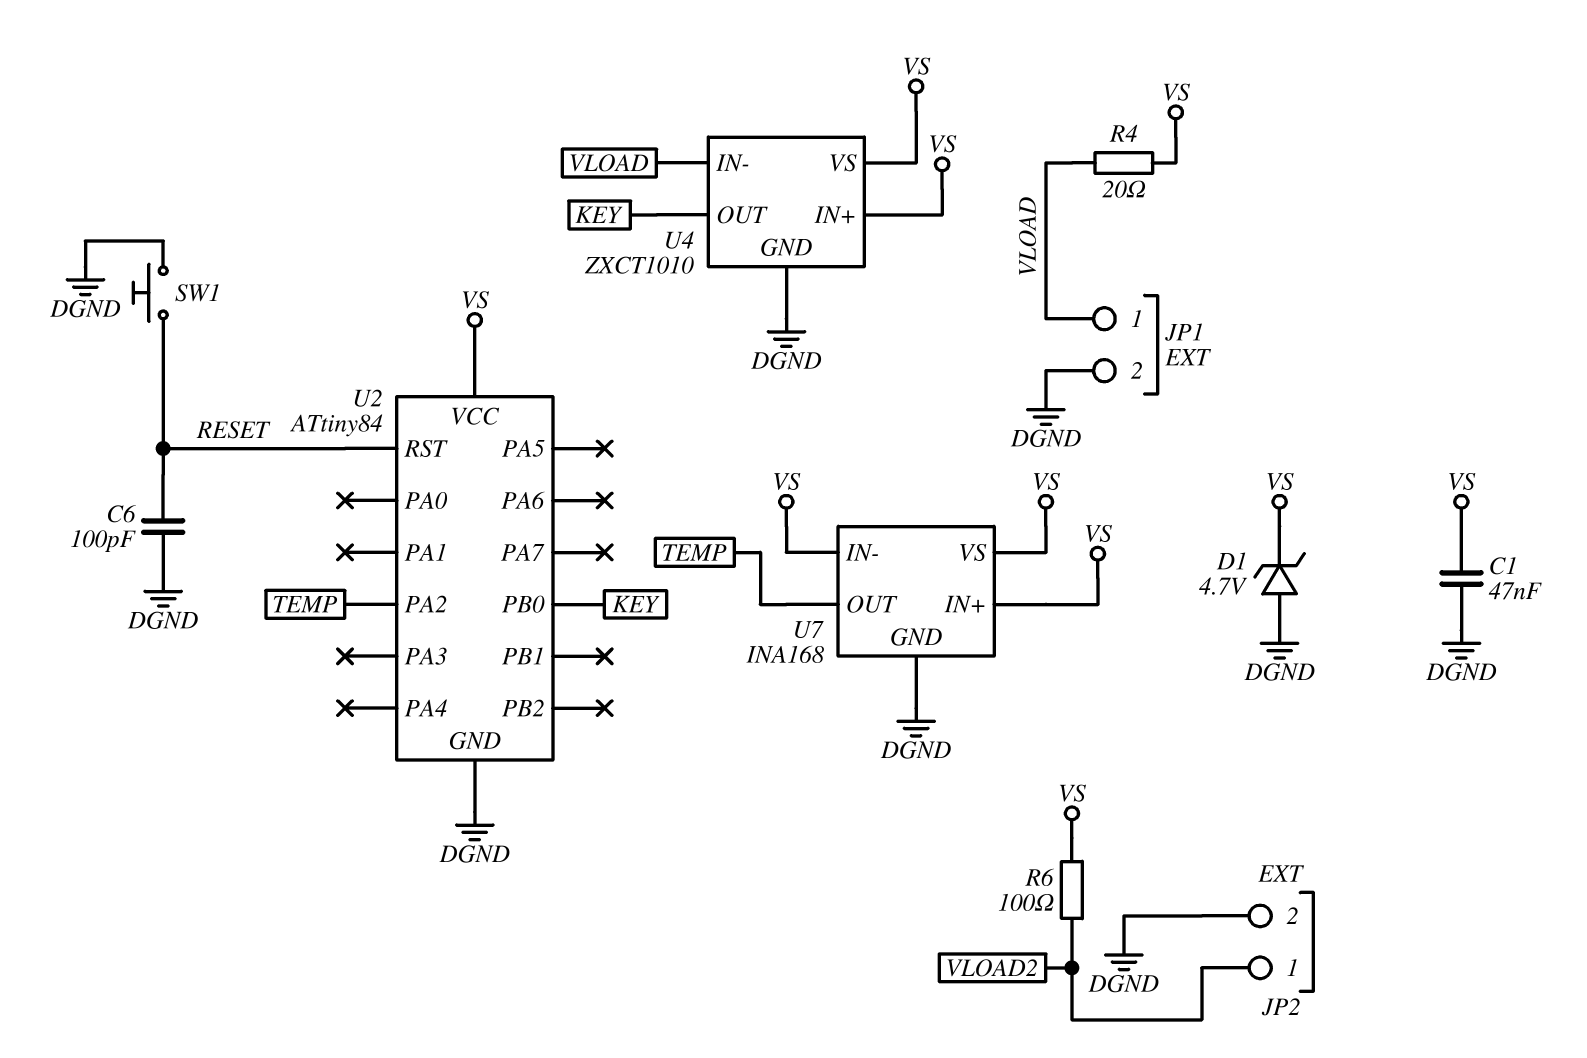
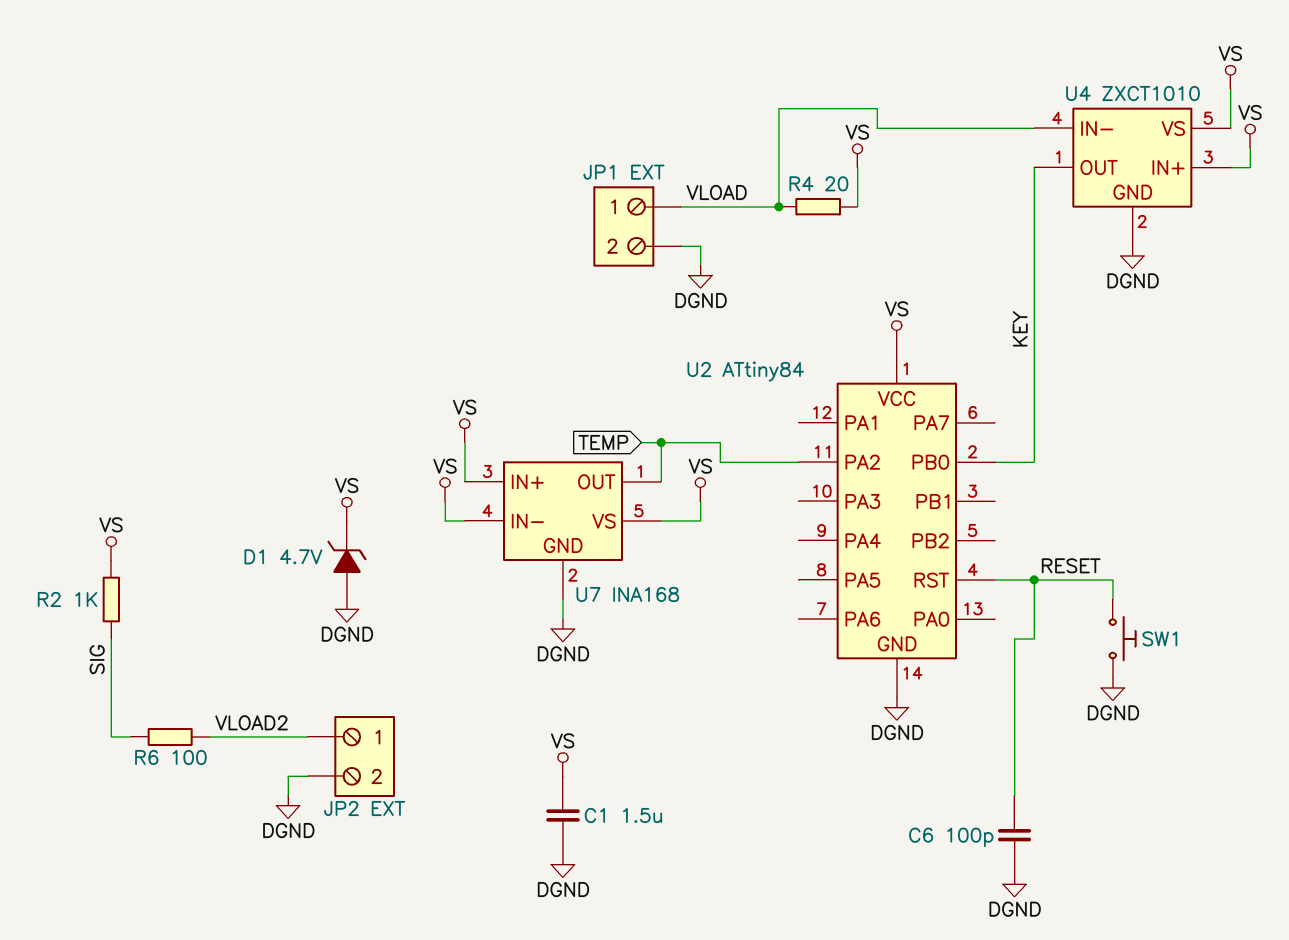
C1: 47nF (DGND, VS) -> 1.5uF (DGND, VS)
R2: none -> 1k (SIG, VS)
R6: 100 (VLOAD2, VS) -> 100 (SIG, VLOAD2)

